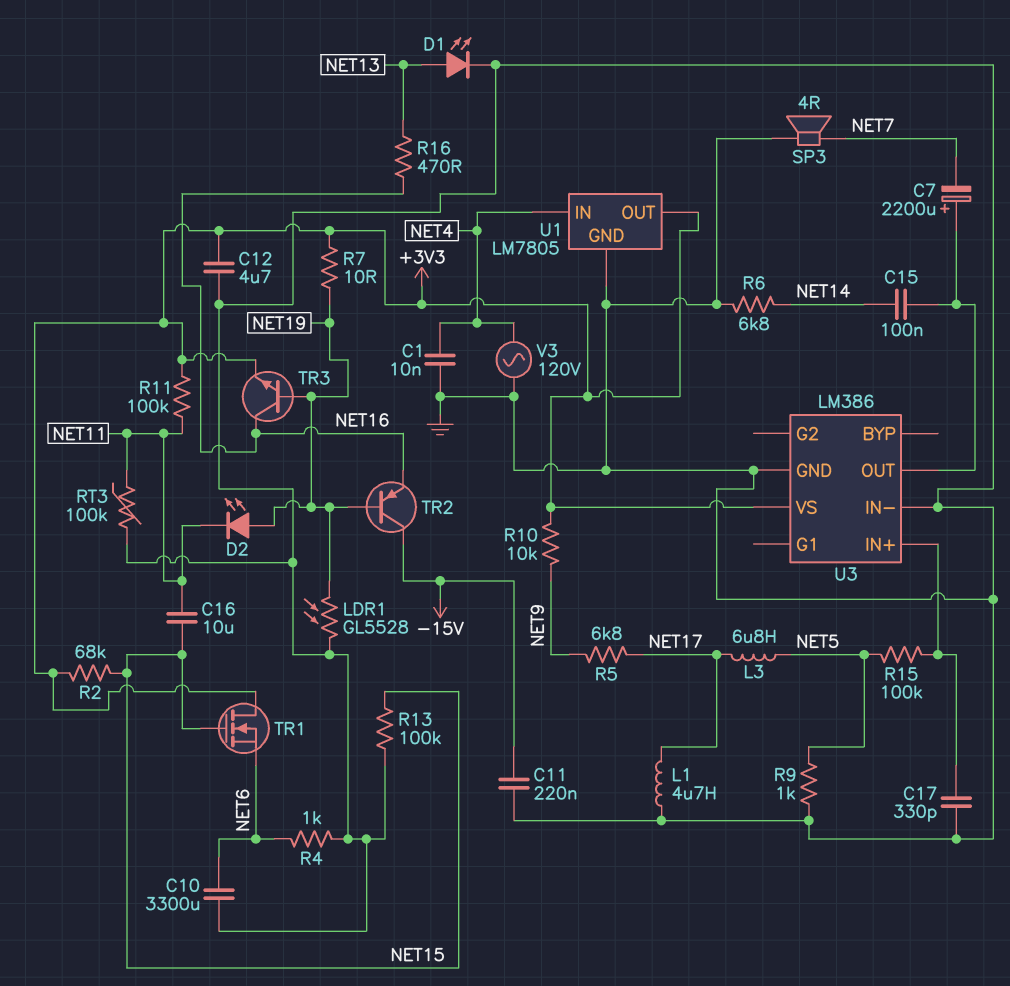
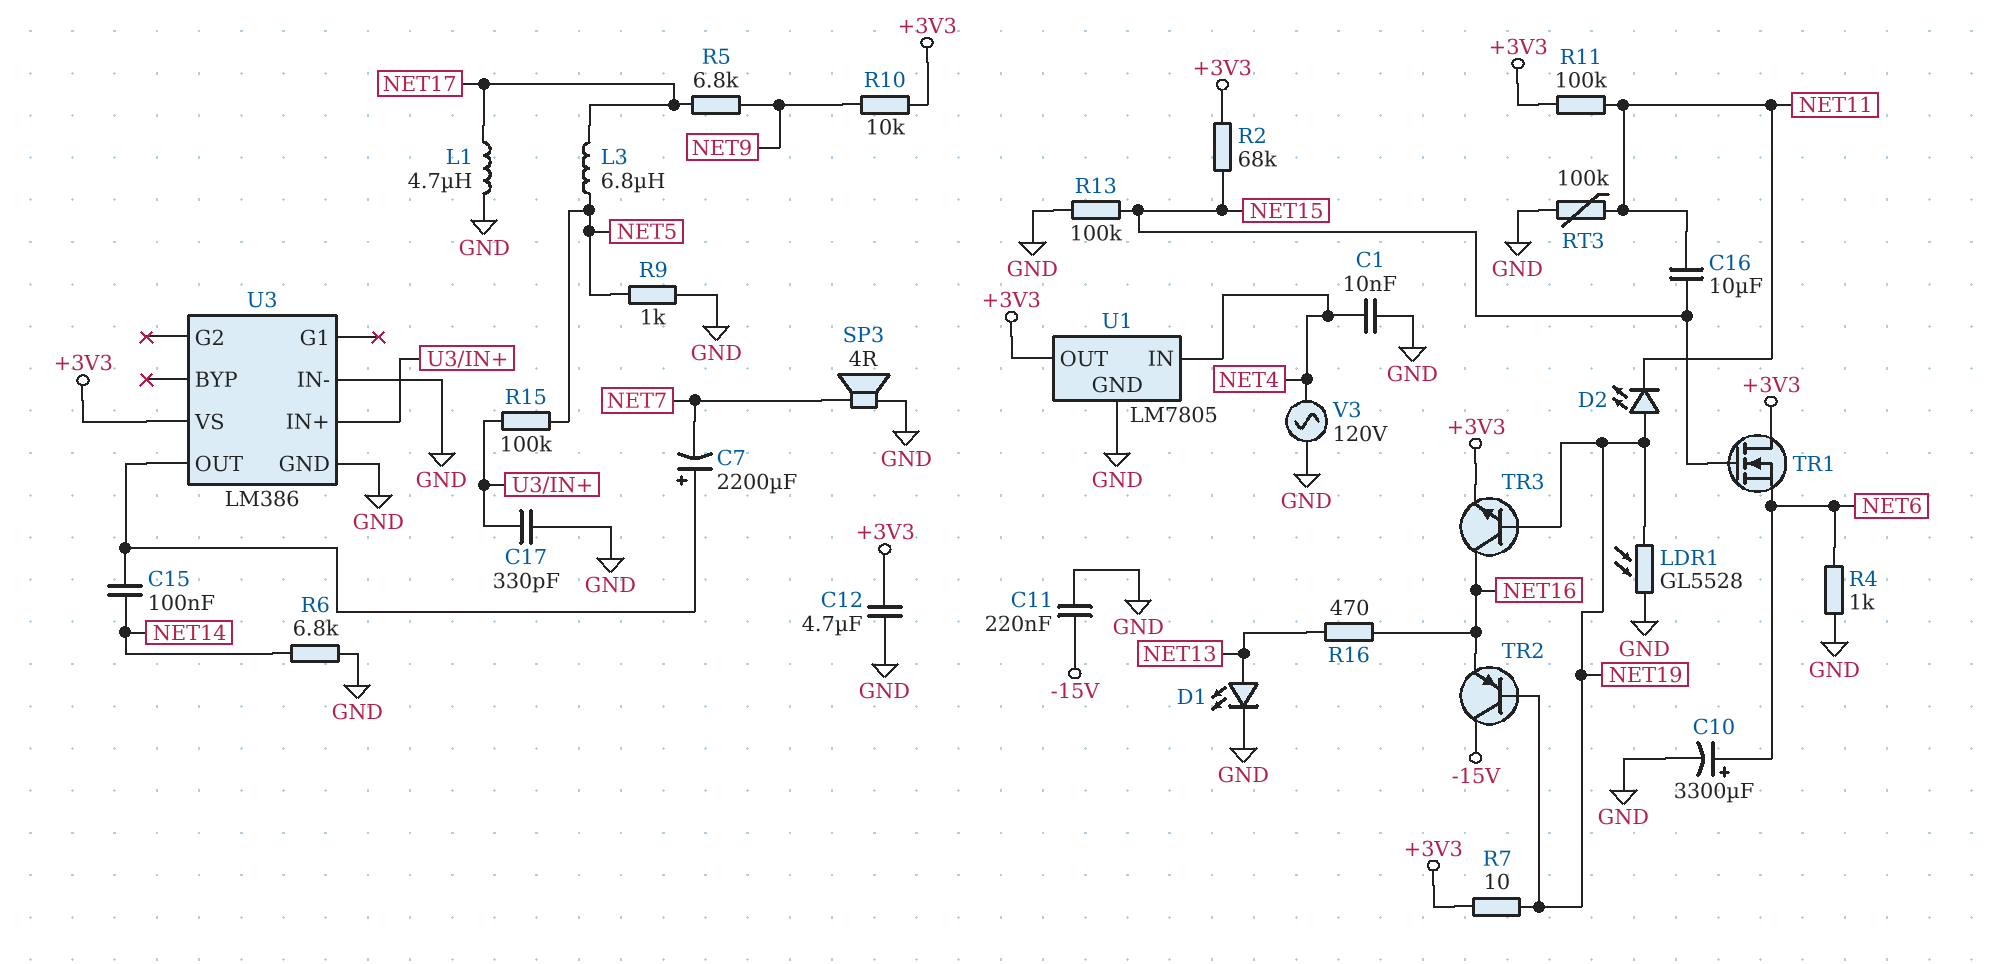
C10: 3300uF (GND, NET6) -> 3300uF (plus NET6, minus GND)

